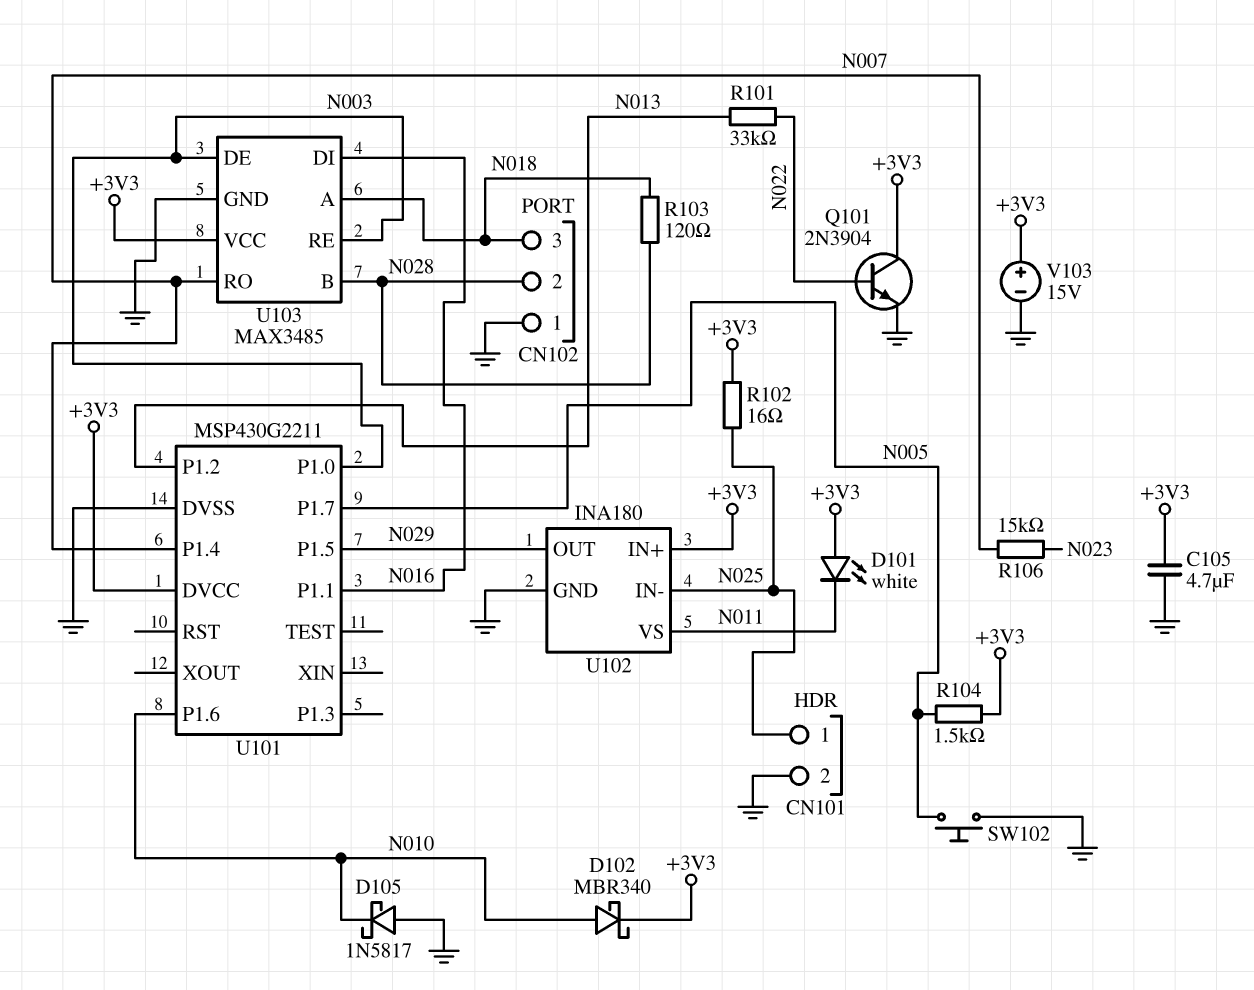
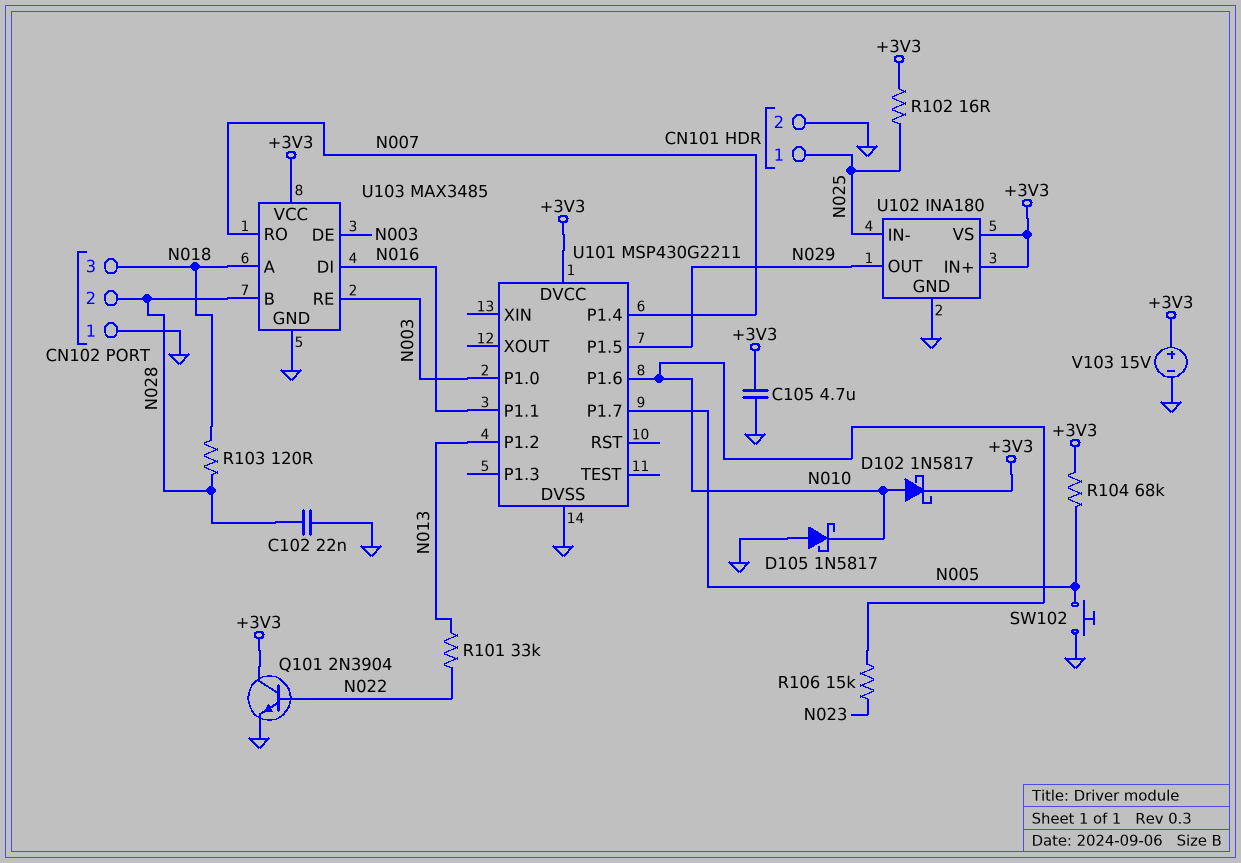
C102: none -> 22nF (GND, N028)
D101: LED white (A +3V3, K N011) -> none
D102: schottky MBR340 (A N010, K +3V3) -> schottky 1N5817 (A N010, K +3V3)
R104: 1.5k (+3V3, N005) -> 68k (+3V3, N005)
R106: 15k (N007, N023) -> 15k (N010, N023)
U102 pin VS: N011 -> +3V3

